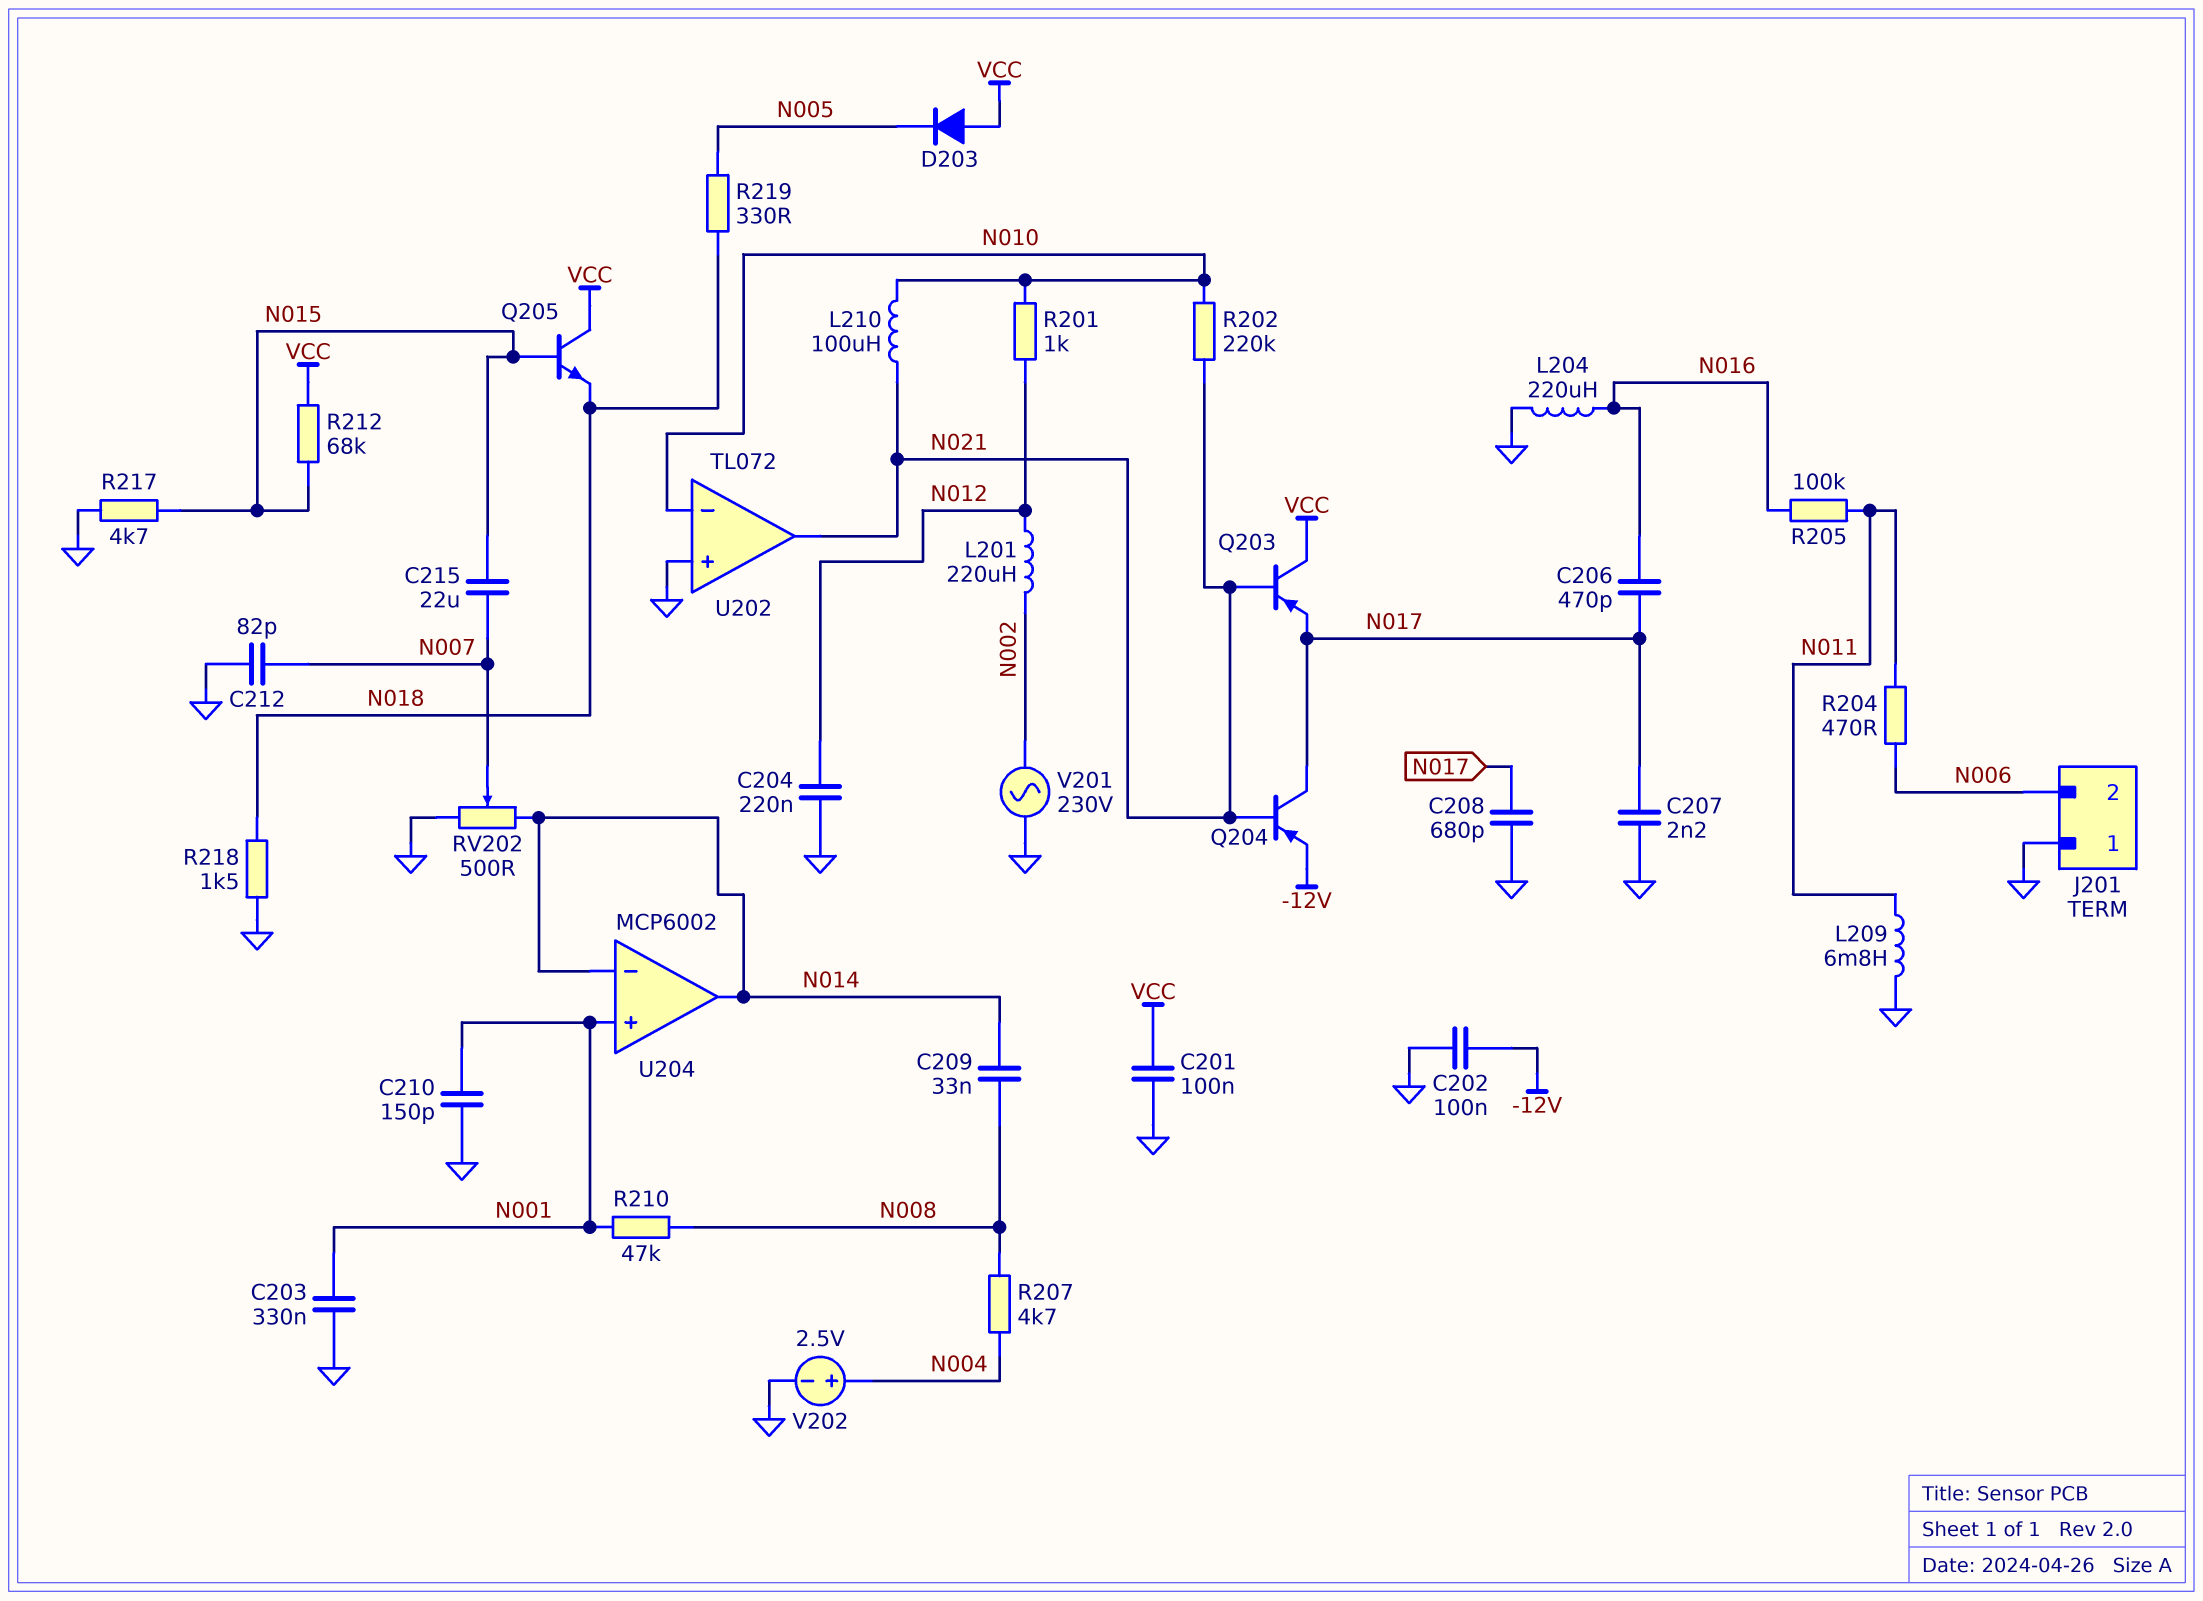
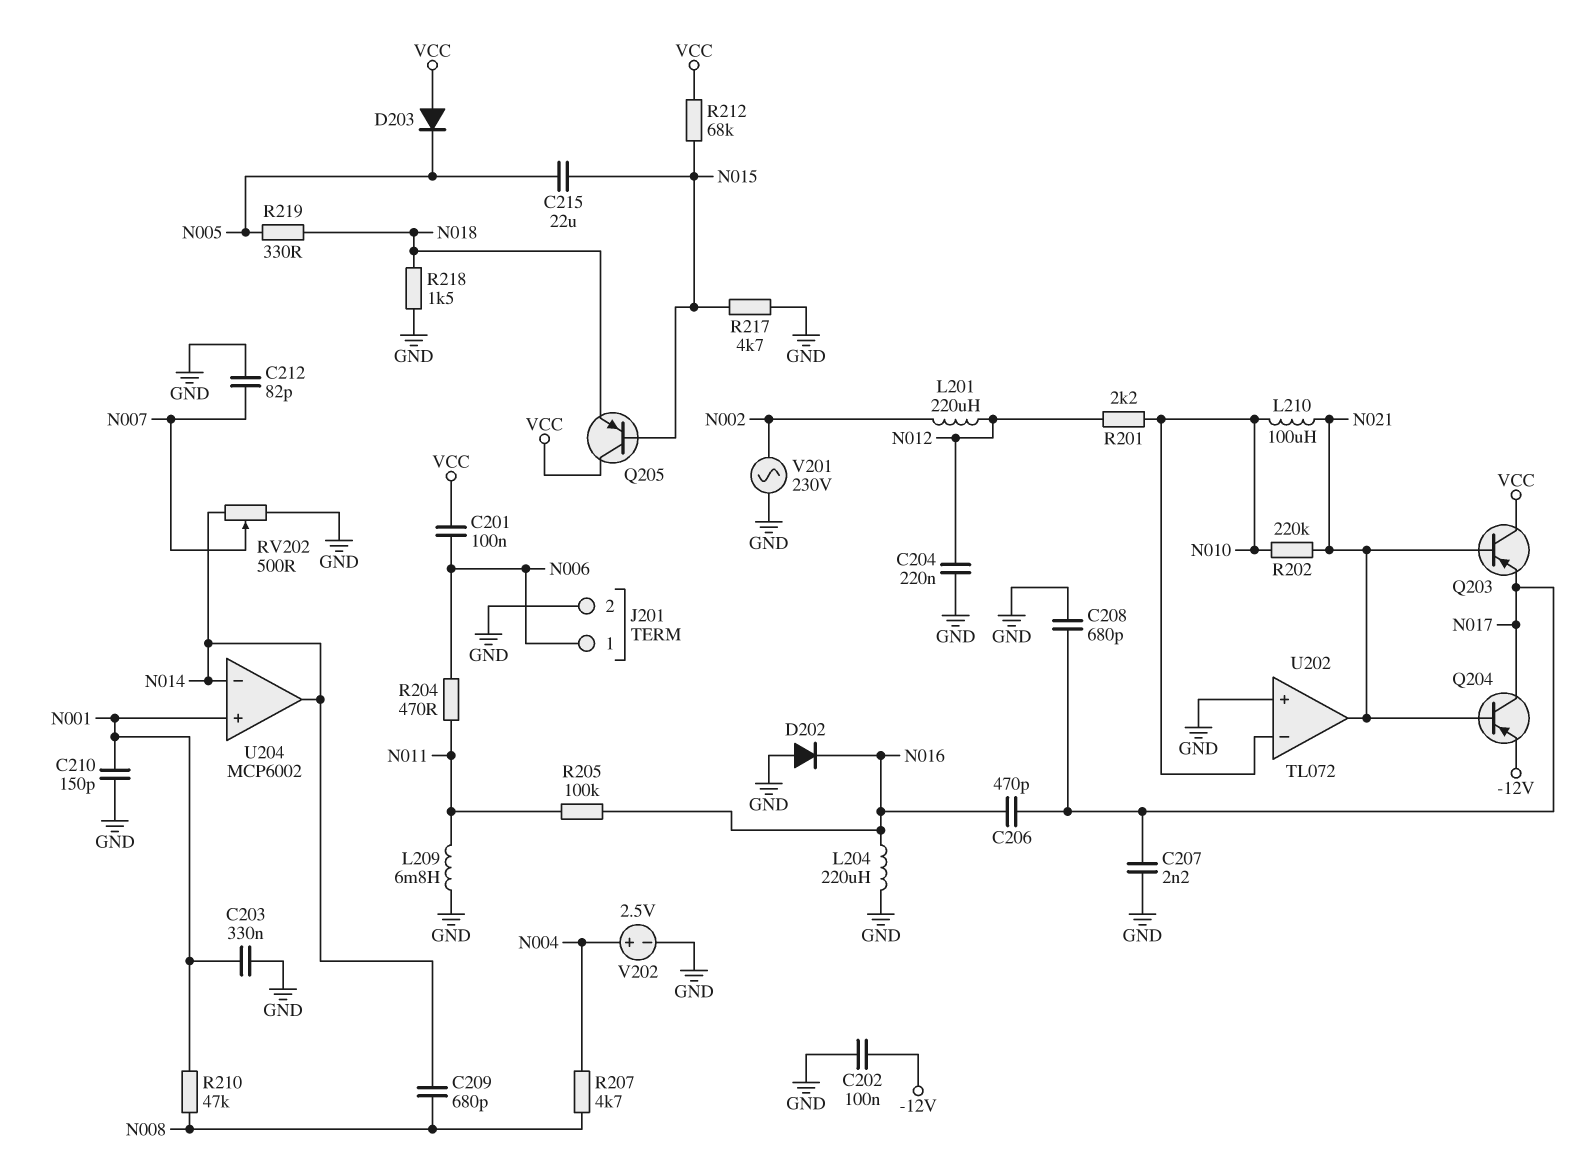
C201: 100nF (GND, VCC) -> 100nF (N006, VCC)
C209: 33nF (N008, N014) -> 680pF (N008, N014)
C215: 22uF (N007, N015) -> 22uF (N005, N015)
D202: none -> diode (A GND, K N016)
J201 pin 1: GND -> N006
J201 pin 2: N006 -> GND
Q205: NPN (B N015, C VCC, E N018) -> PNP (B N015, C VCC, E N018)
R201: 1k (N010, N012) -> 2.2k (N010, N012)

